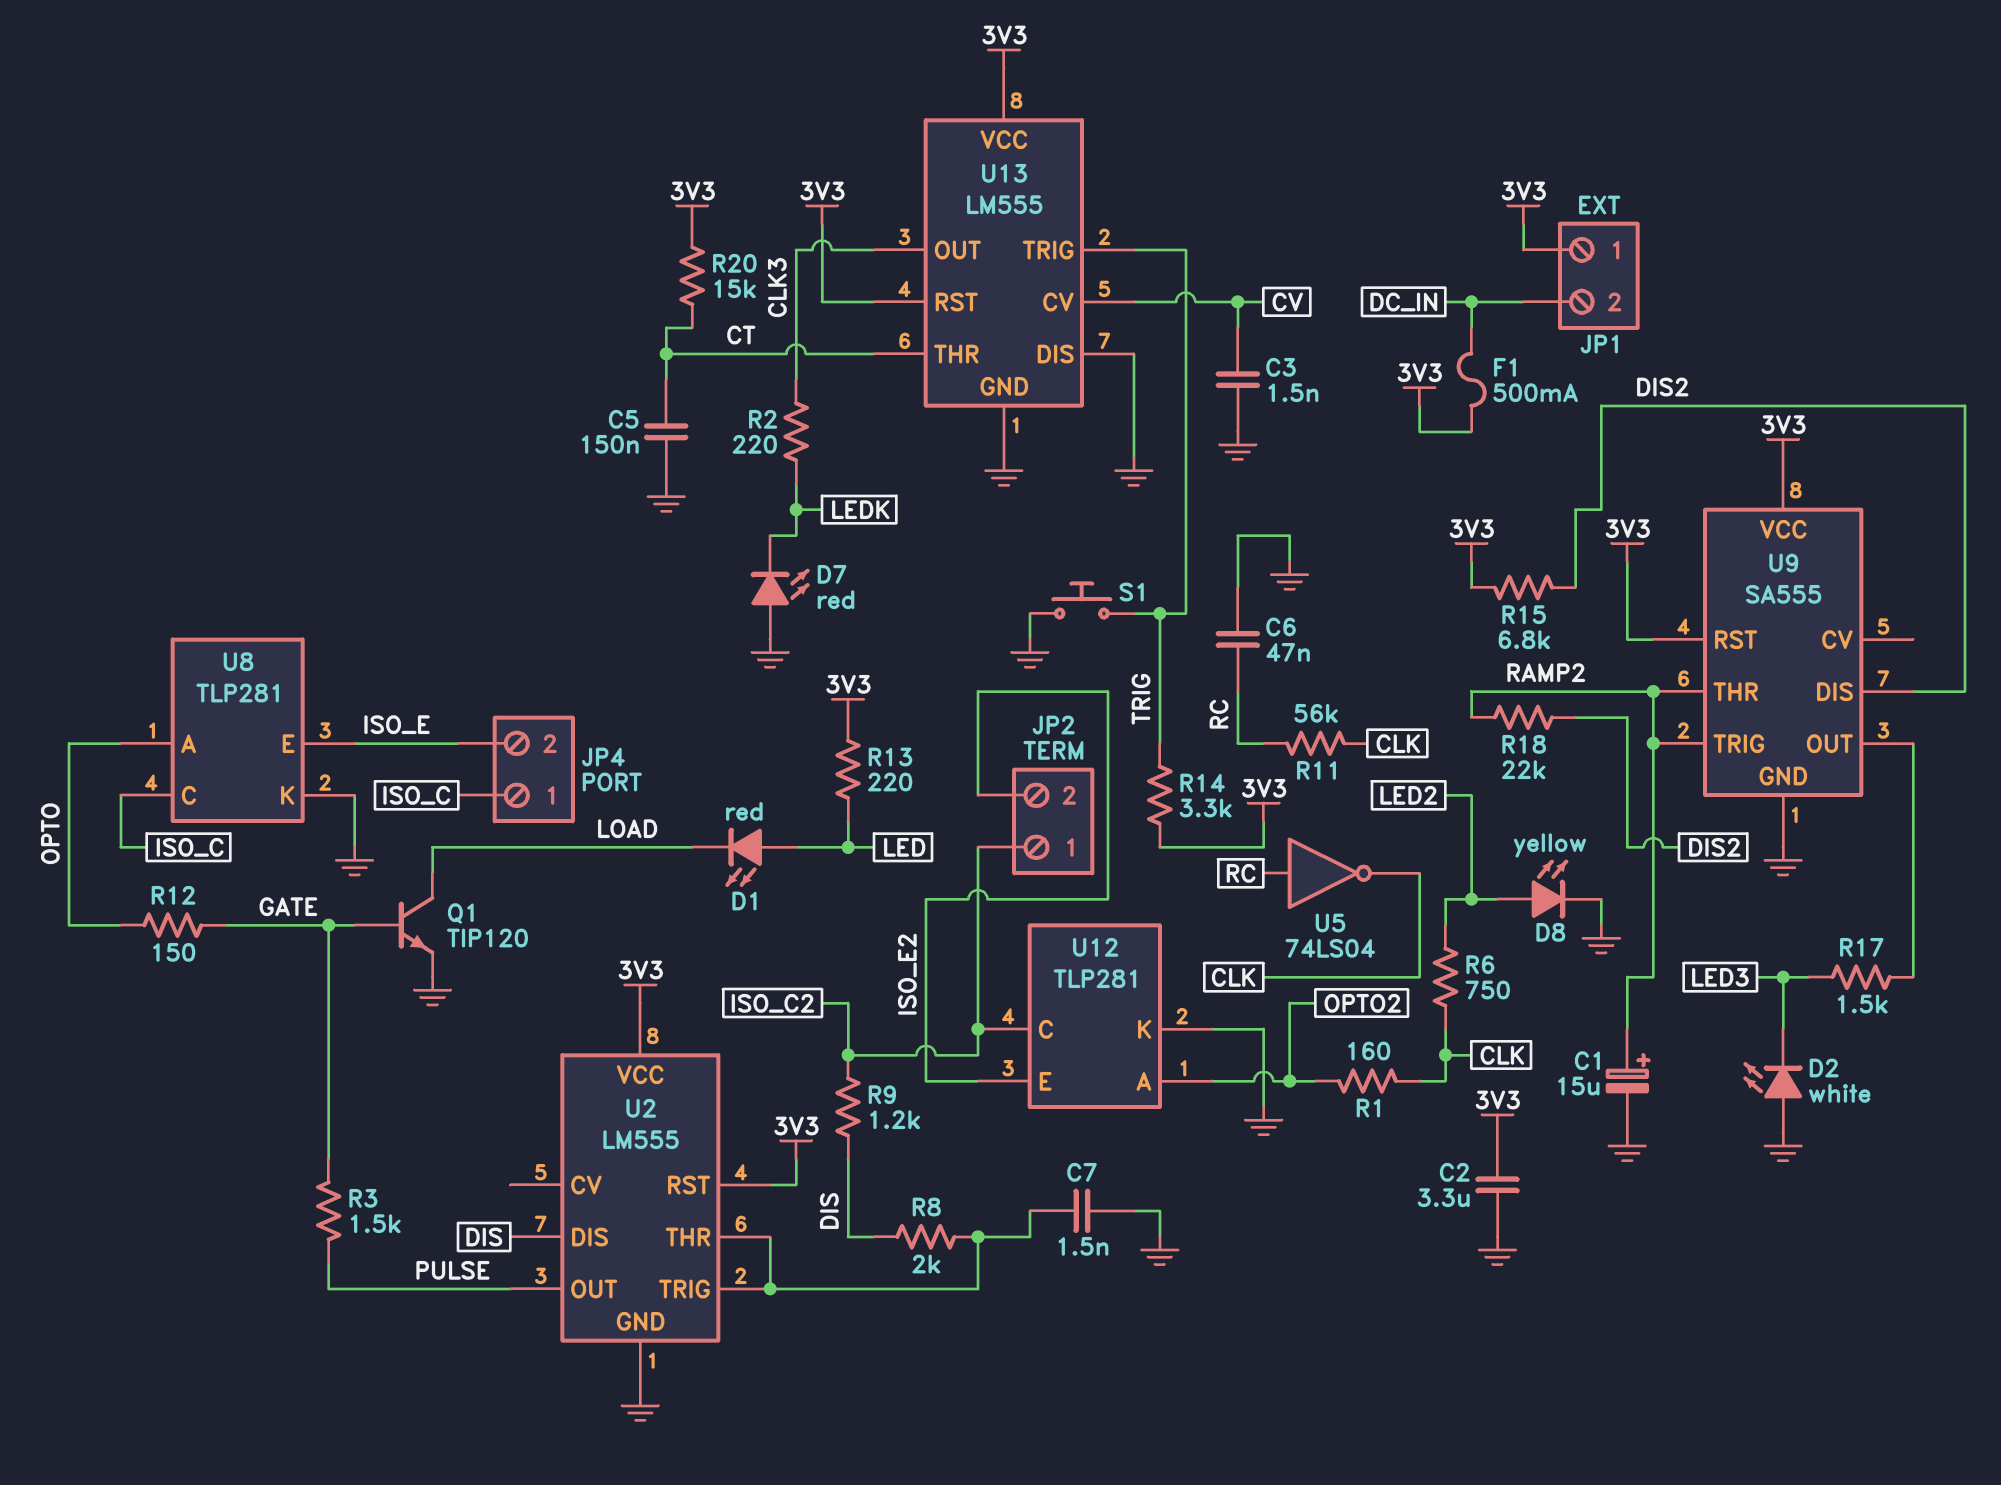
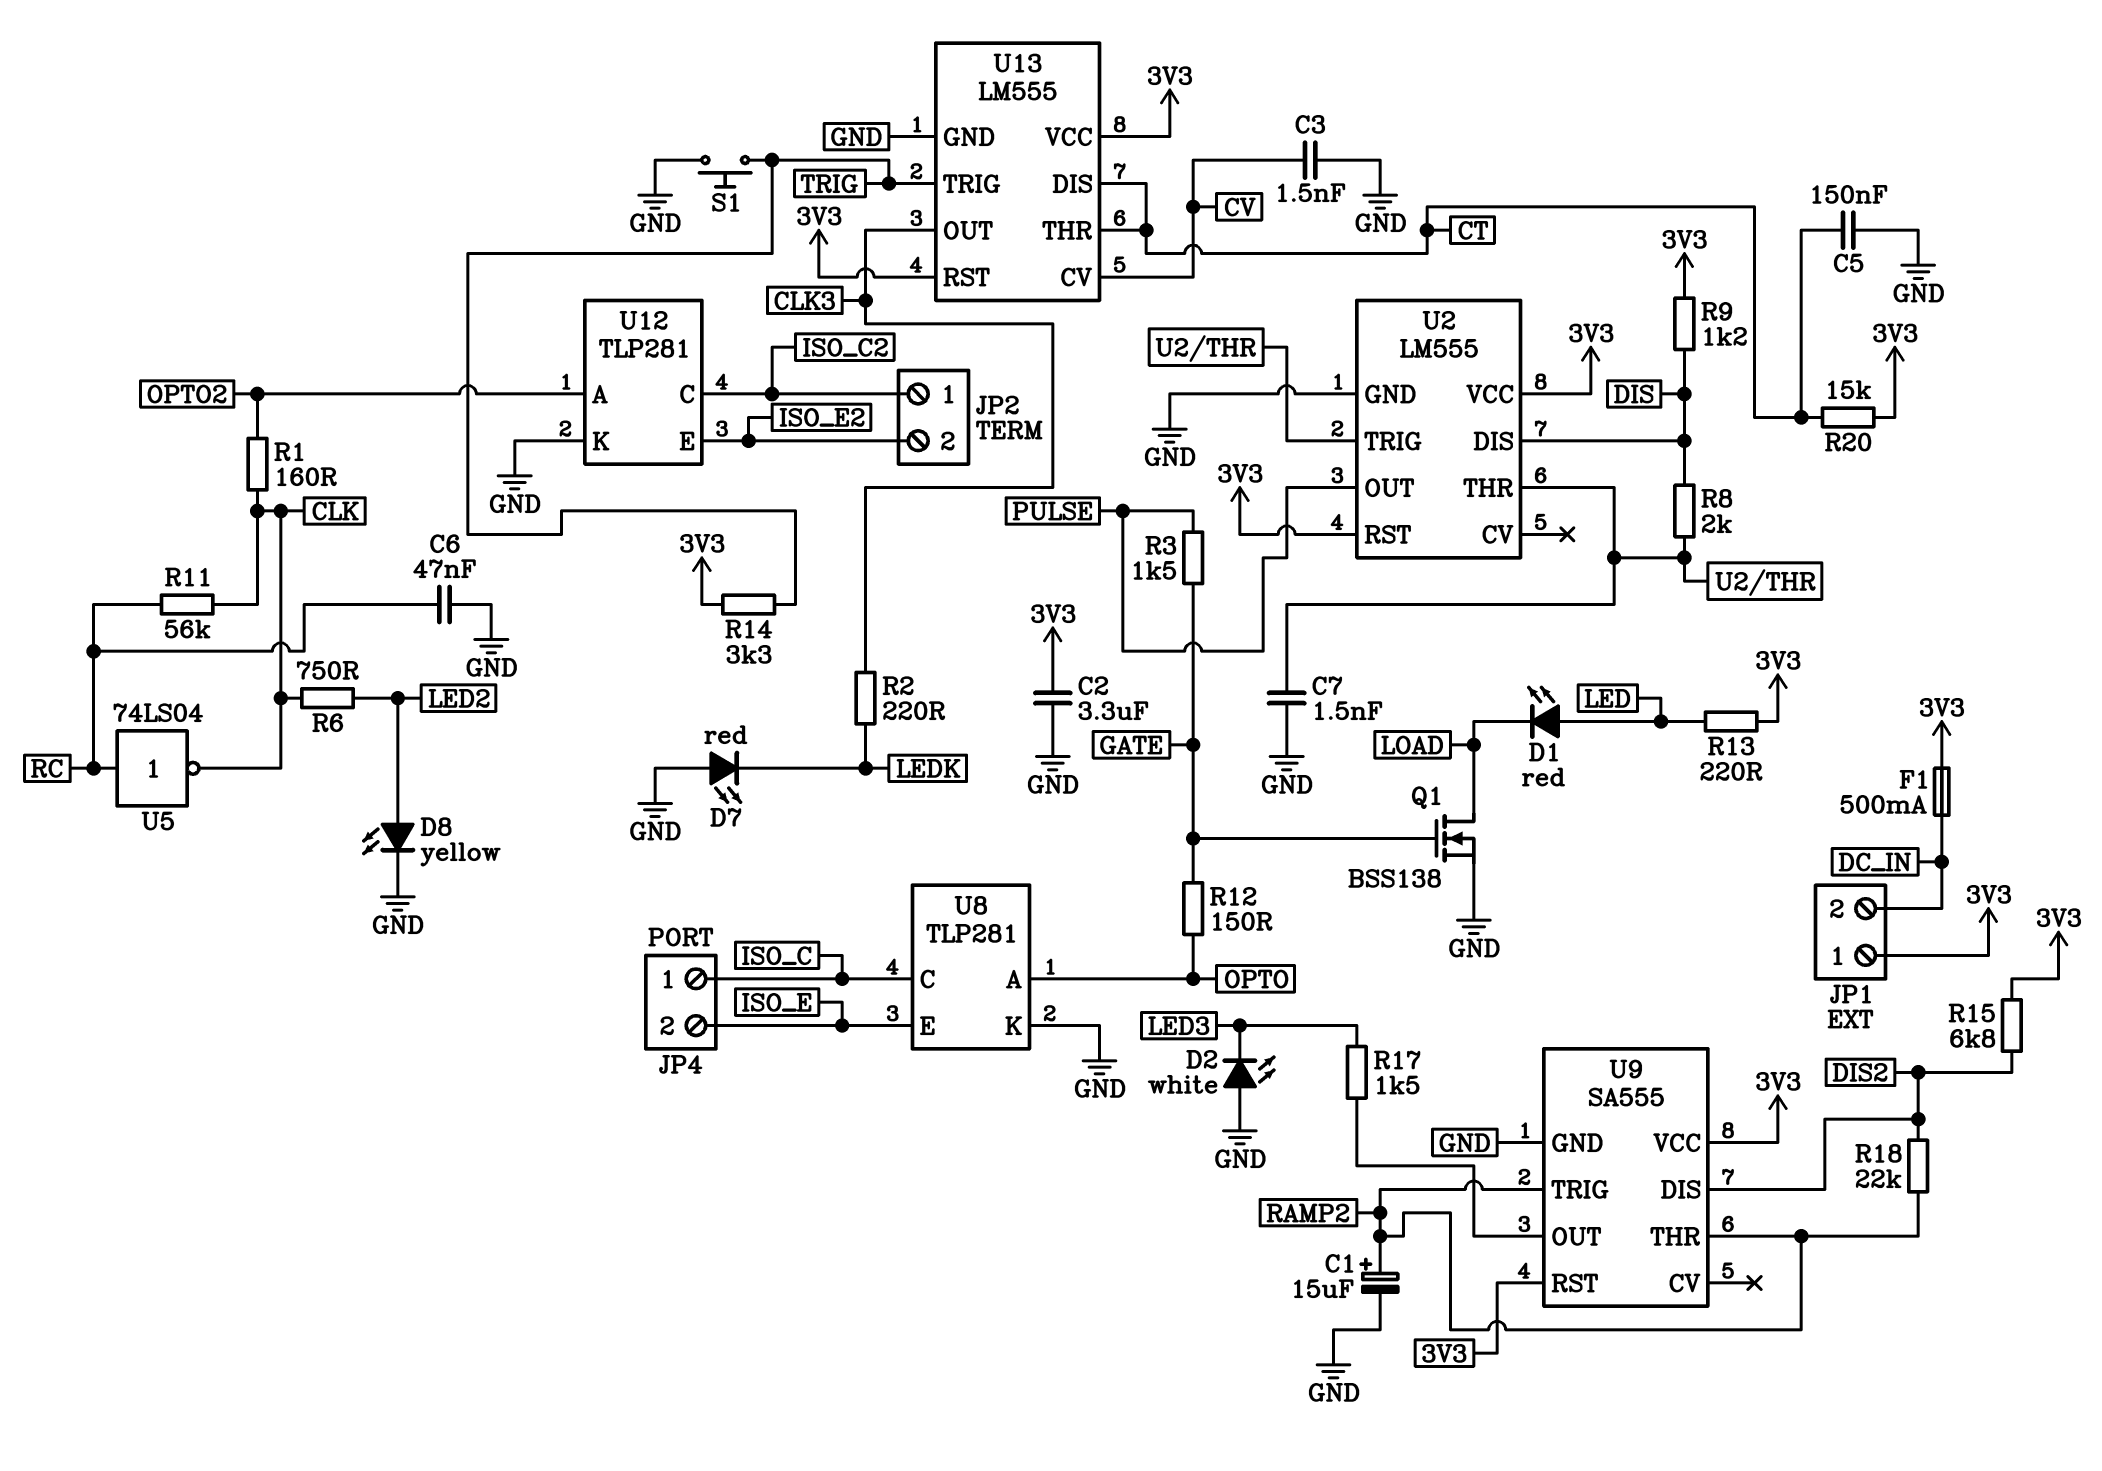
Q1: NPN TIP120 (B GATE, C LOAD, E GND) -> NMOS BSS138 (G GATE, D LOAD, S GND)
R9: 1.2k (DIS, ISO_C2) -> 1.2k (3V3, DIS)
U13 pin DIS: GND -> CT

